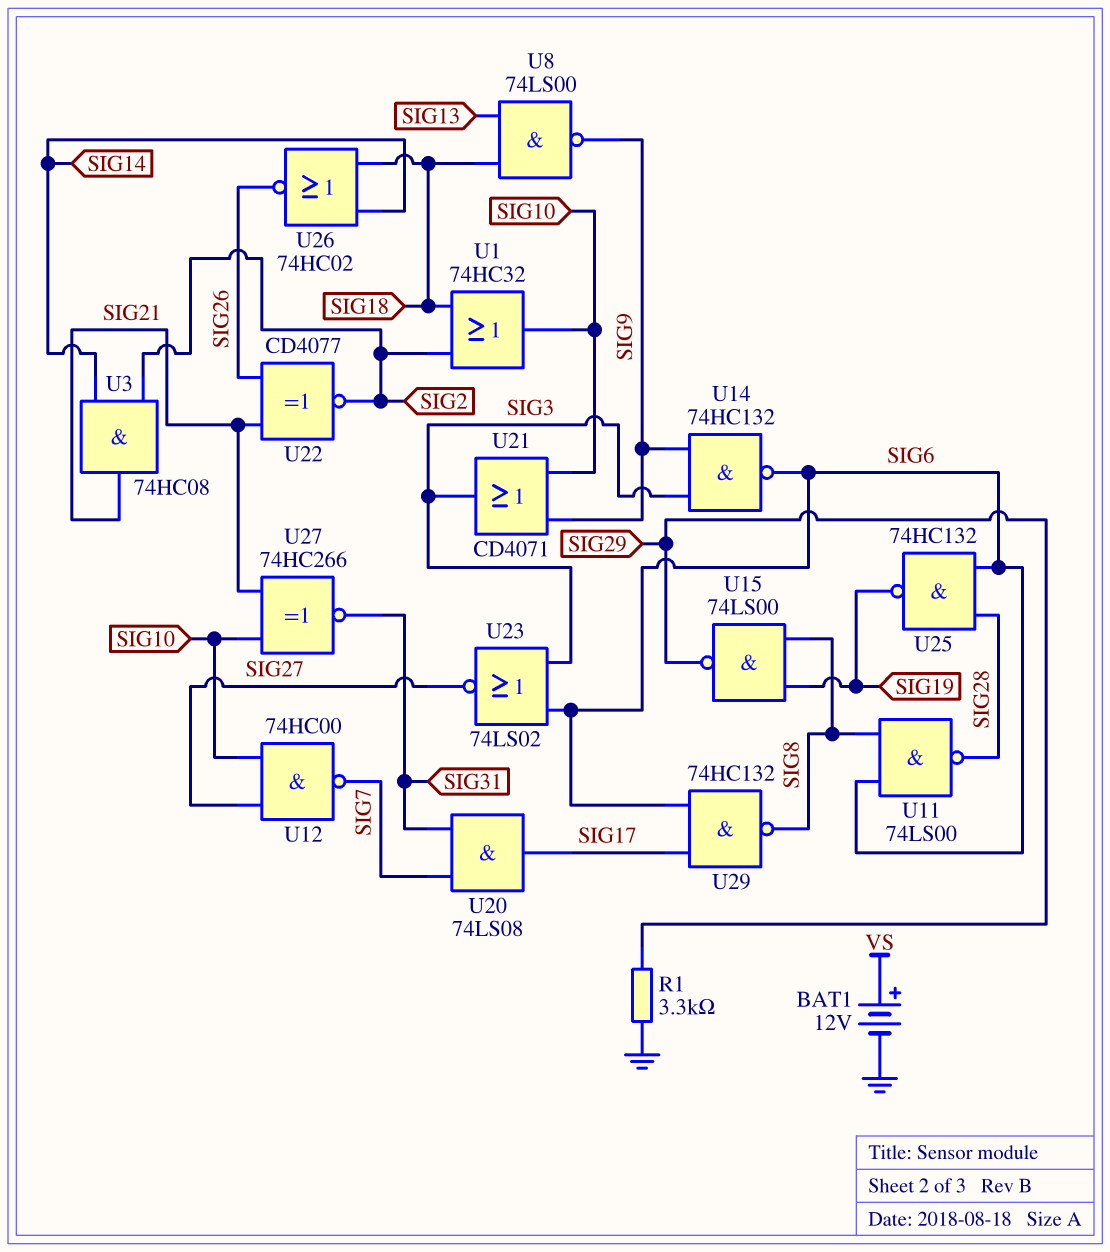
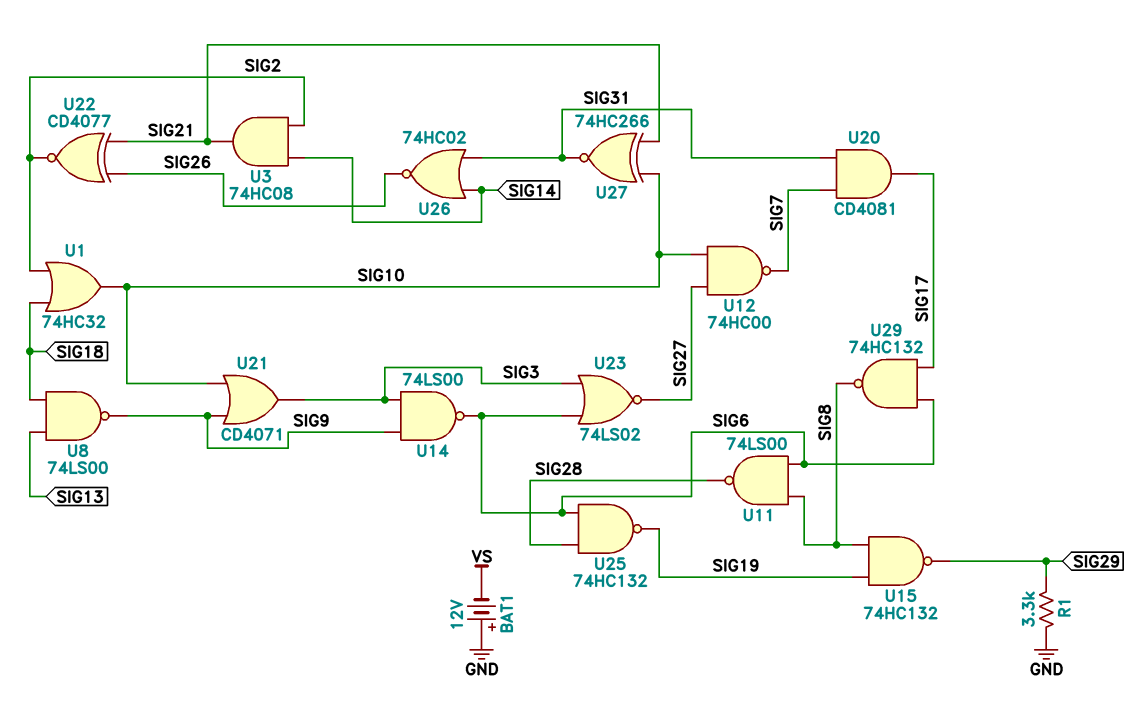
BAT1: 12V (plus VS, minus GND) -> 12V (plus GND, minus VS)
U14: NAND 74HC132 (in SIG3, in SIG9, out SIG6) -> NAND 74LS00 (in SIG3, in SIG9, out SIG6)
U15: NAND 74LS00 (in SIG8, in SIG19, out SIG29) -> NAND 74HC132 (in SIG8, in SIG19, out SIG29)
U20: AND 74LS08 (in SIG7, in SIG31, out SIG17) -> AND CD4081 (in SIG7, in SIG31, out SIG17)
U26: NOR 74HC02 (in SIG14, in SIG18, out SIG26) -> NOR 74HC02 (in SIG14, in SIG31, out SIG26)

